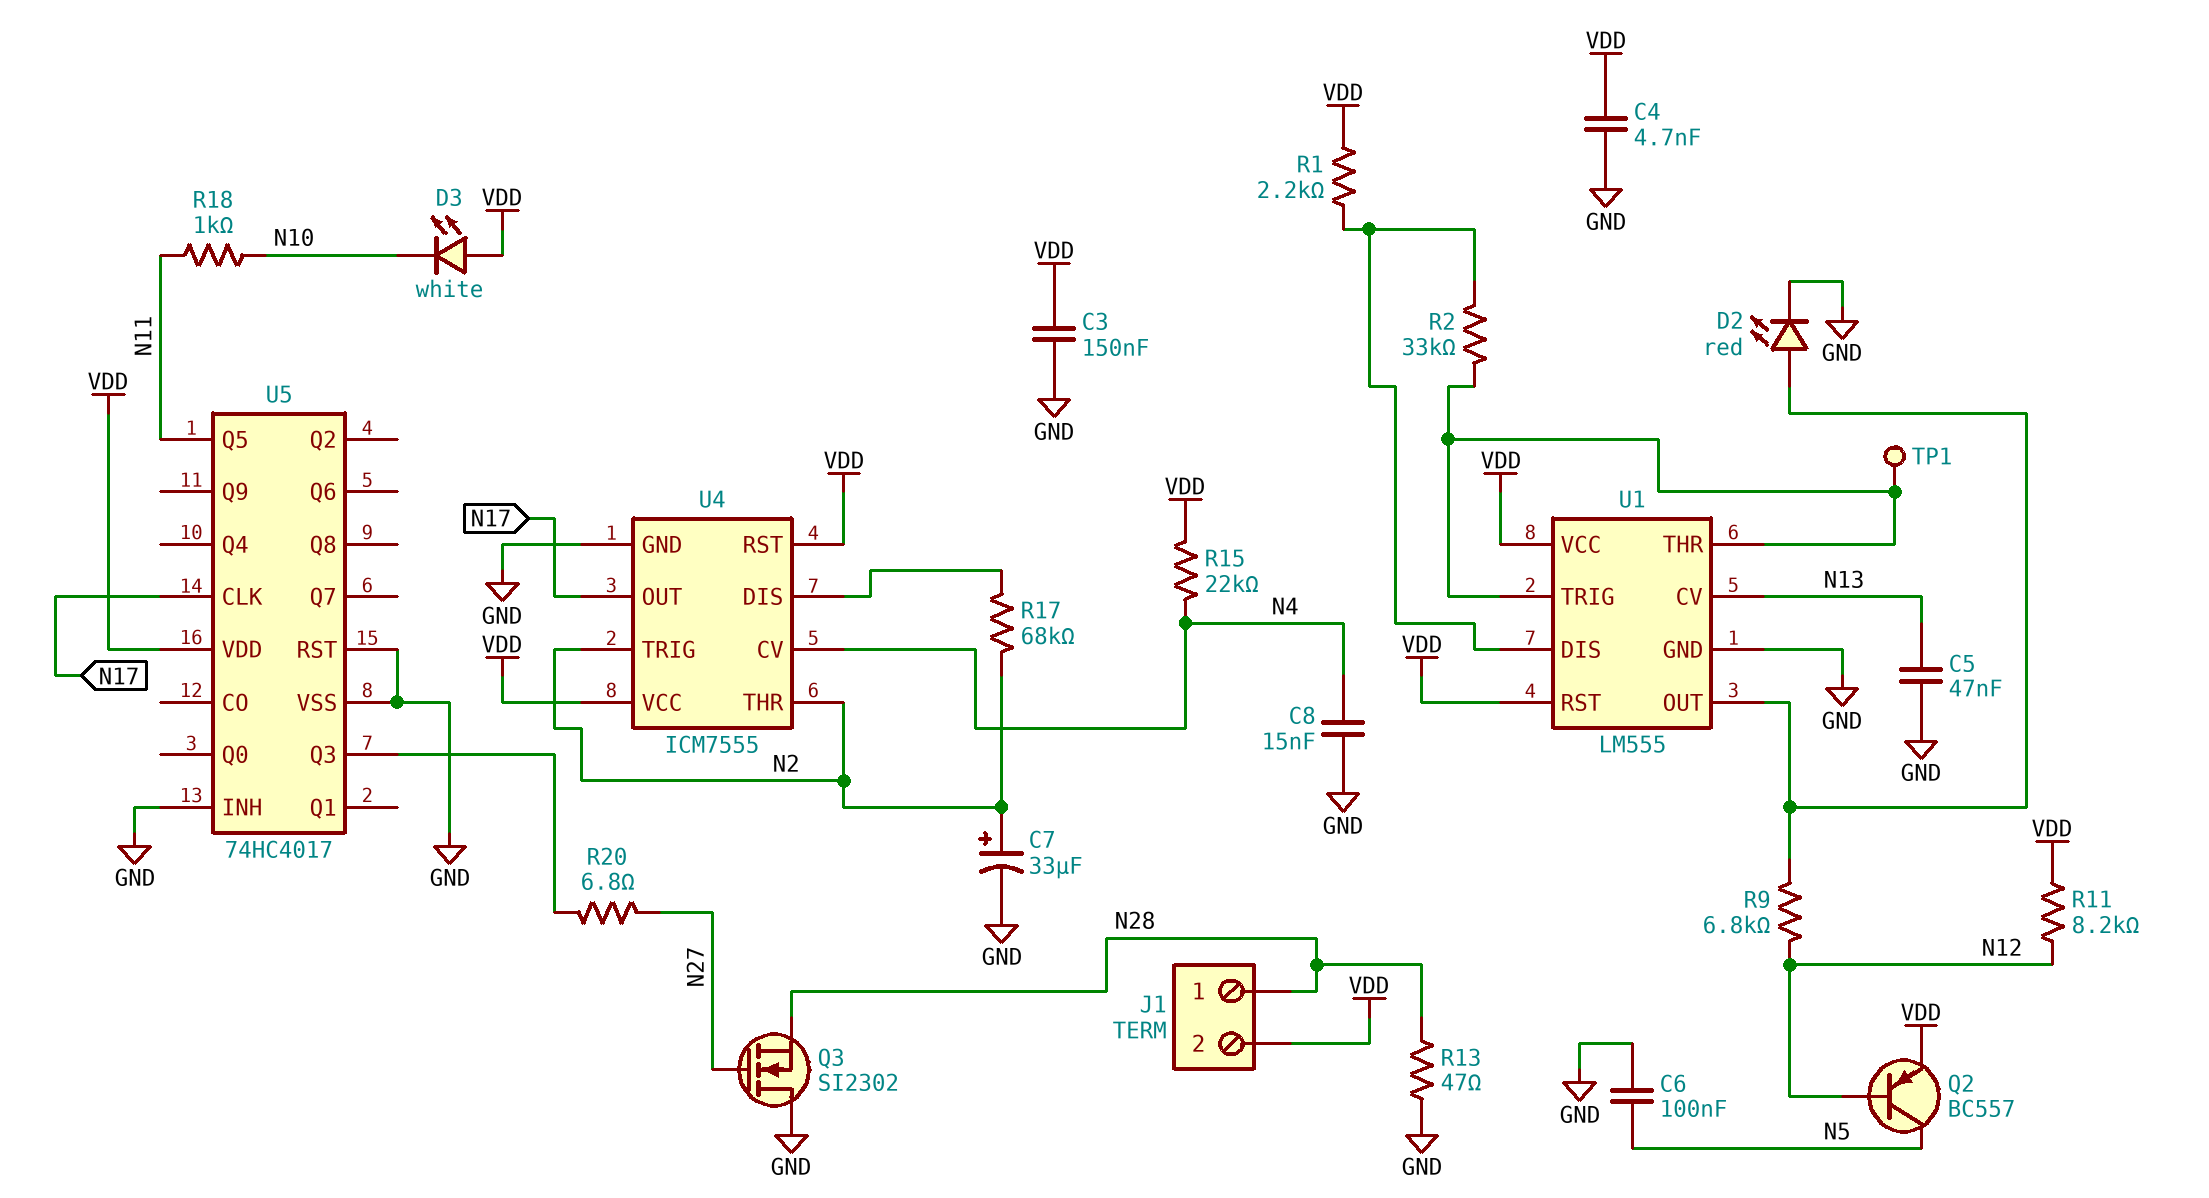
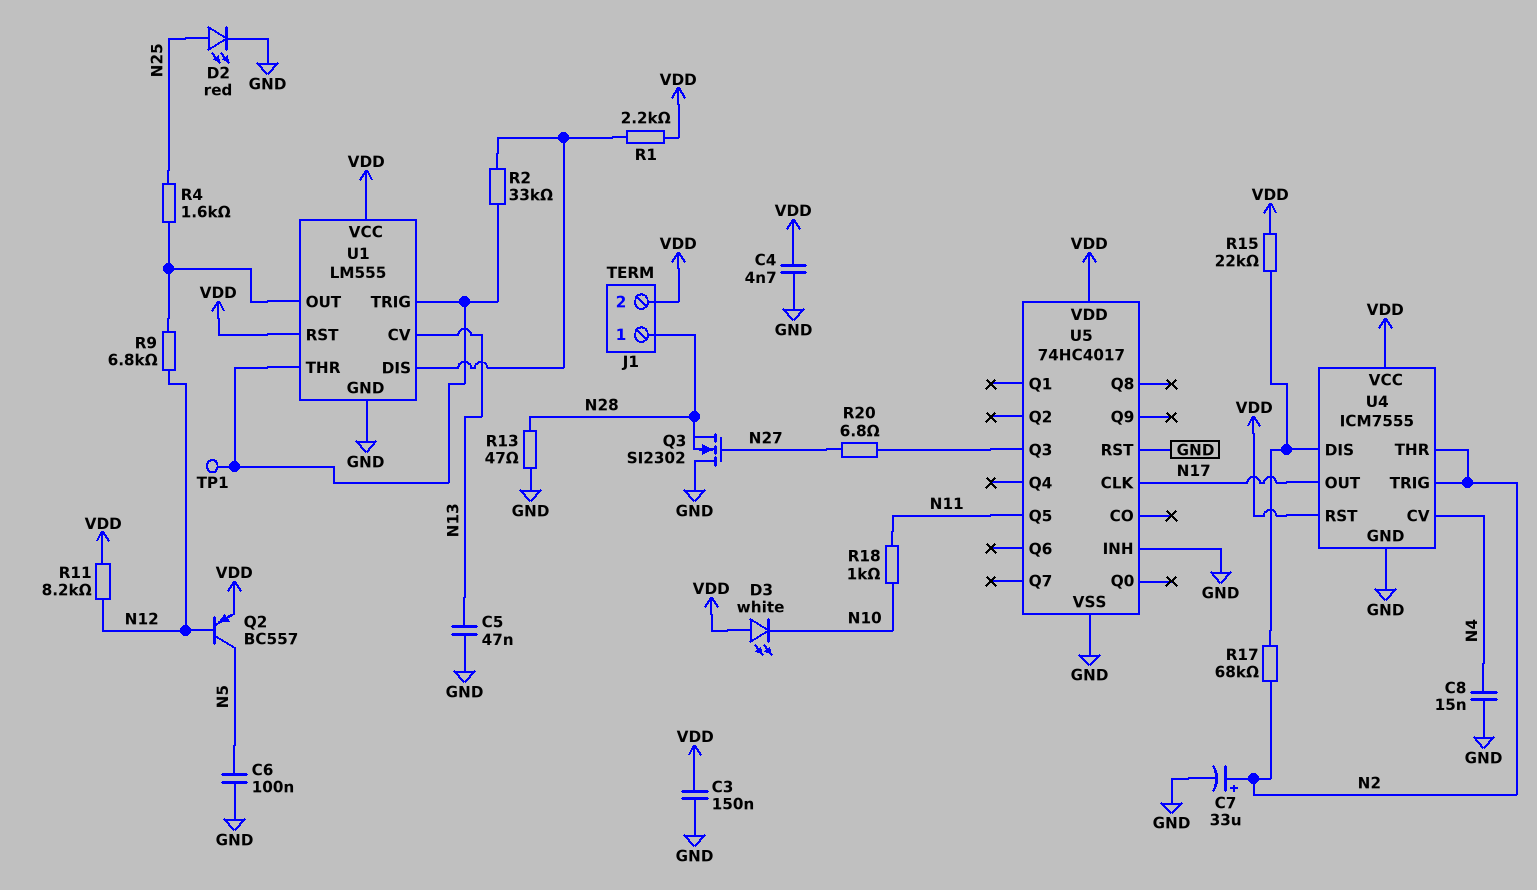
D2: LED red (A U1/OUT, K GND) -> LED red (A N25, K GND)
R4: none -> 1.6k (N25, U1/OUT)
R15: 22k (N4, VDD) -> 22k (U4/DIS, VDD)

